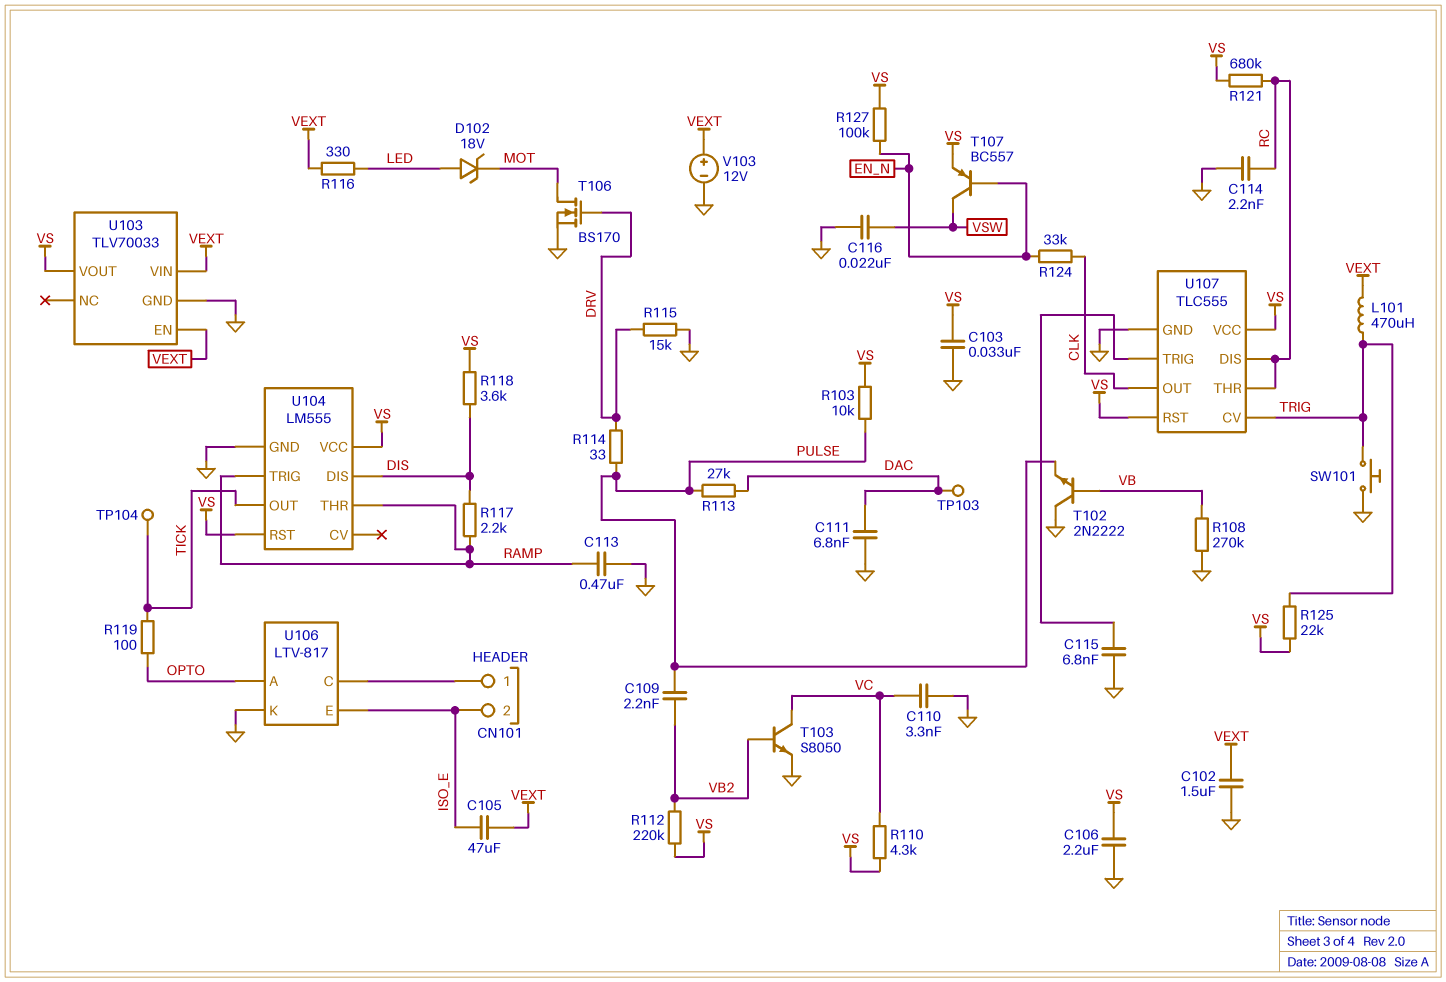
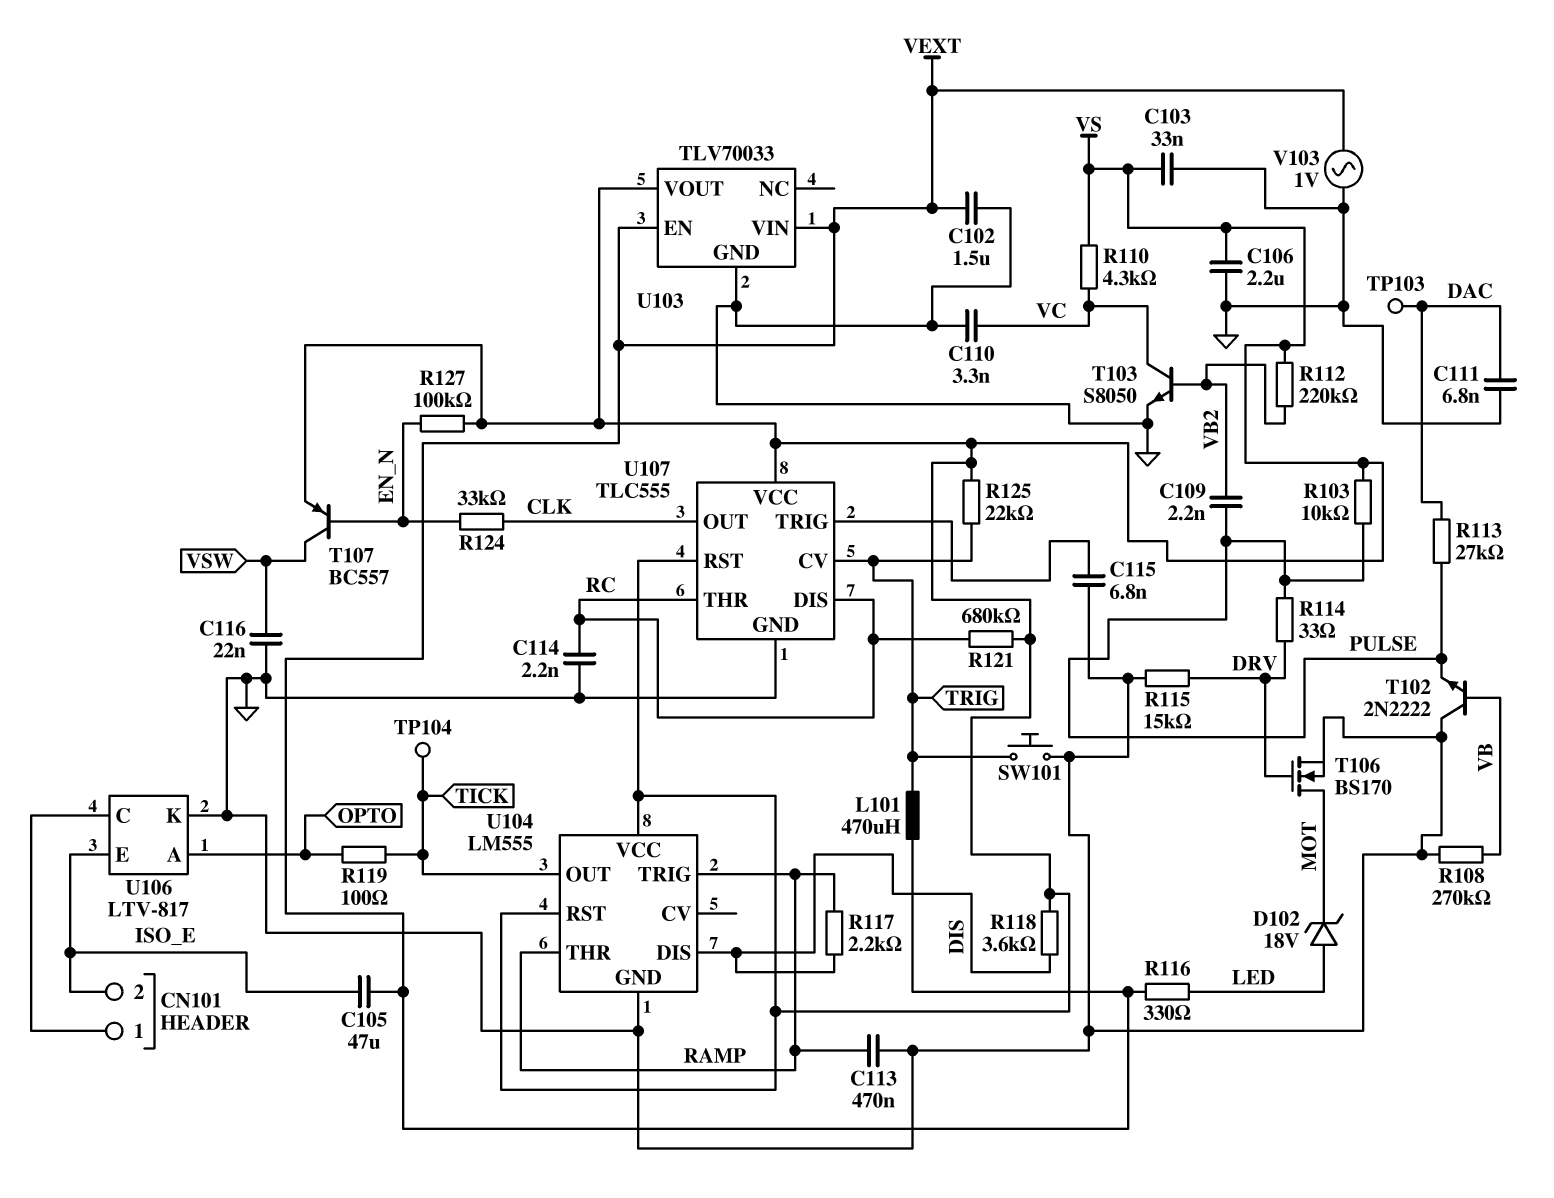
V103: 12V (plus VEXT, minus GND) -> AC 1V (GND, VEXT)

